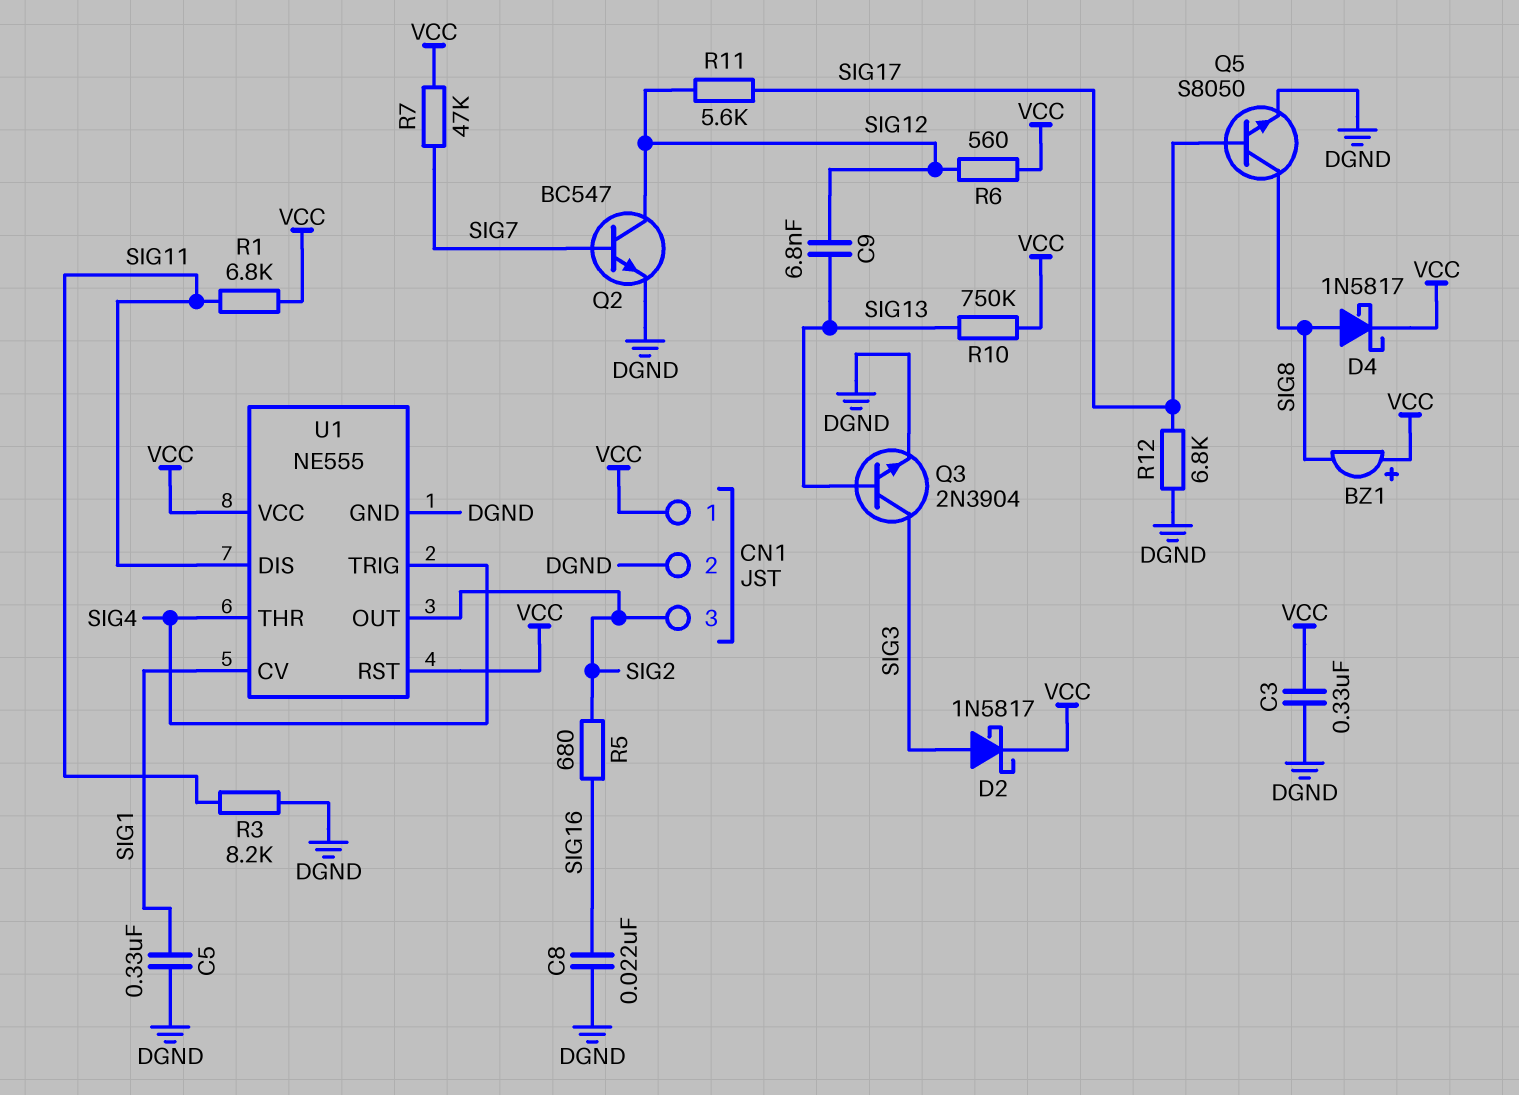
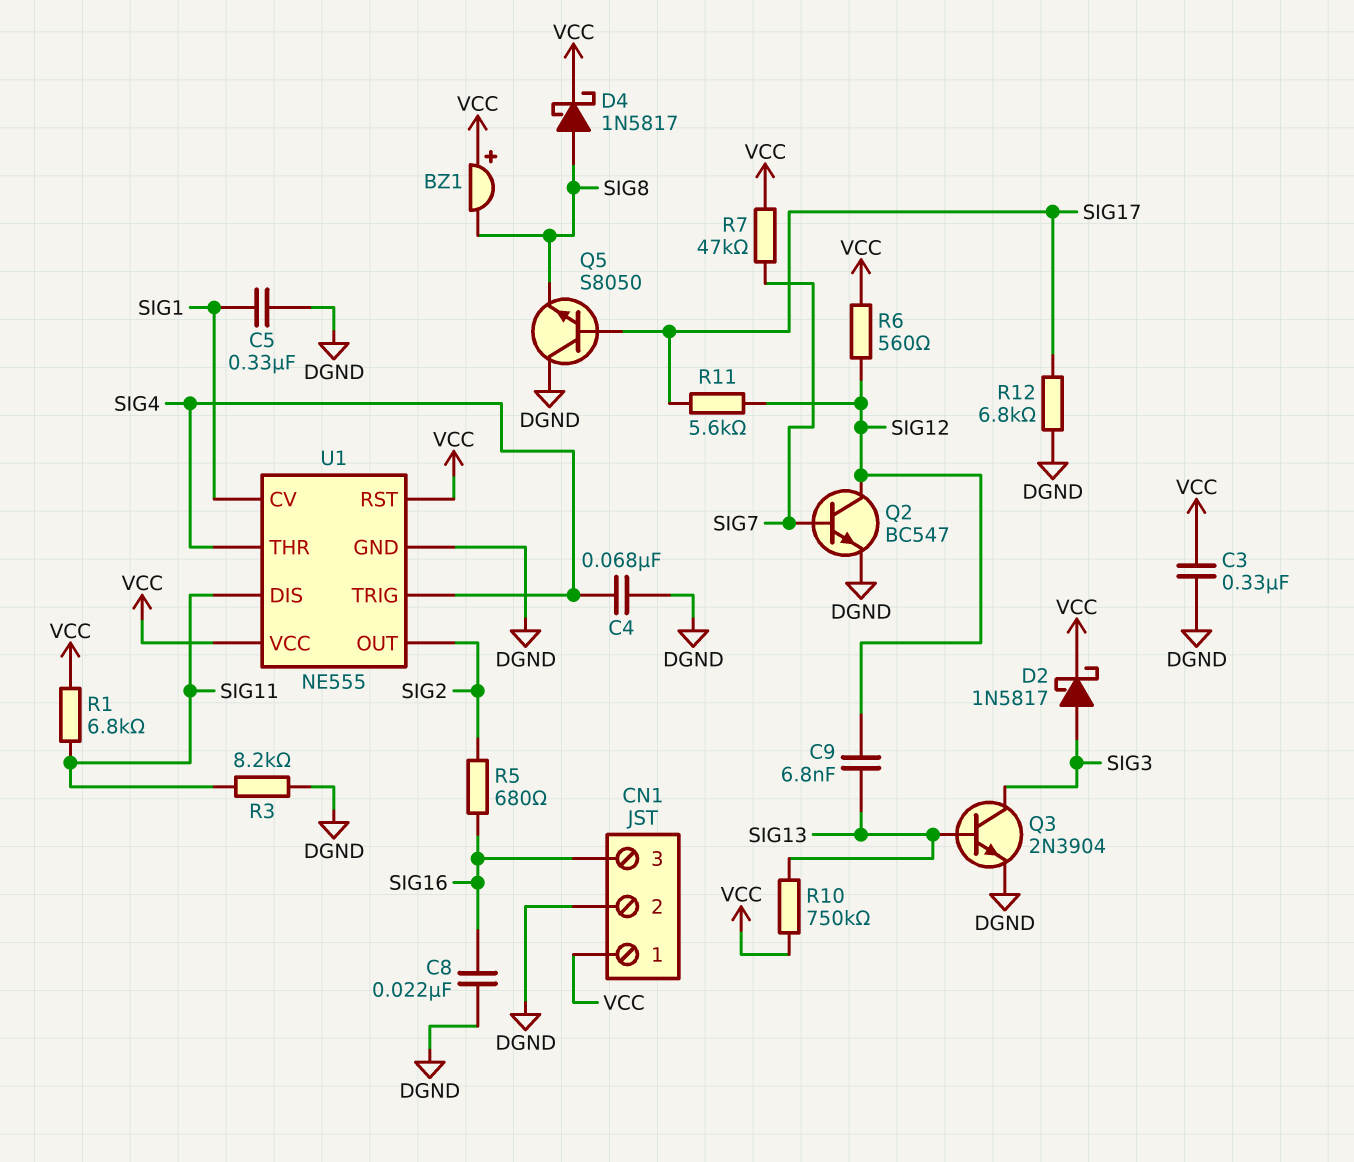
C4: none -> 68nF (DGND, SIG4)
CN1 pin 3: SIG2 -> SIG16
Q5: NPN S8050 (B SIG17, C SIG8, E DGND) -> NPN S8050 (B SIG17, C DGND, E SIG8)

